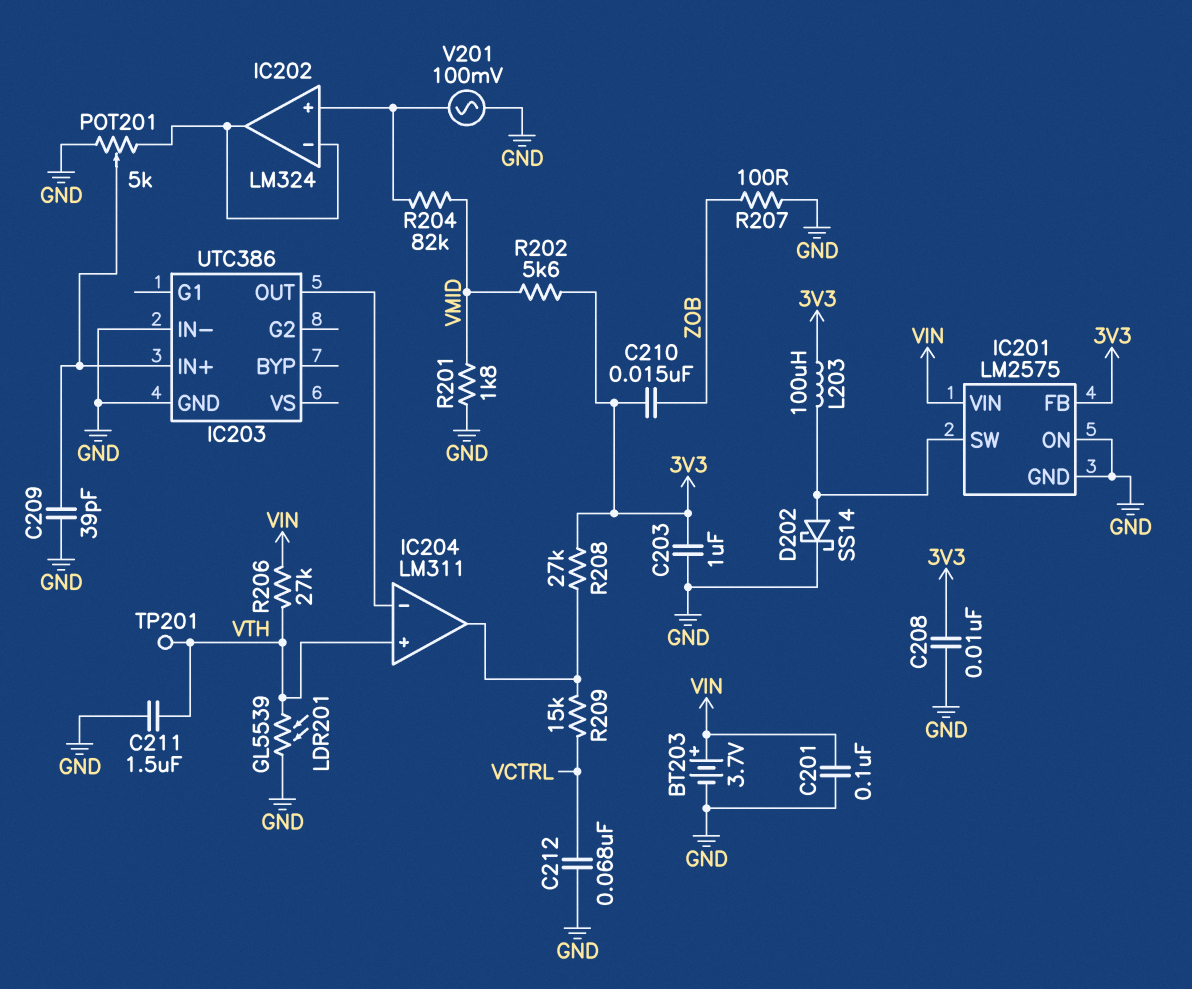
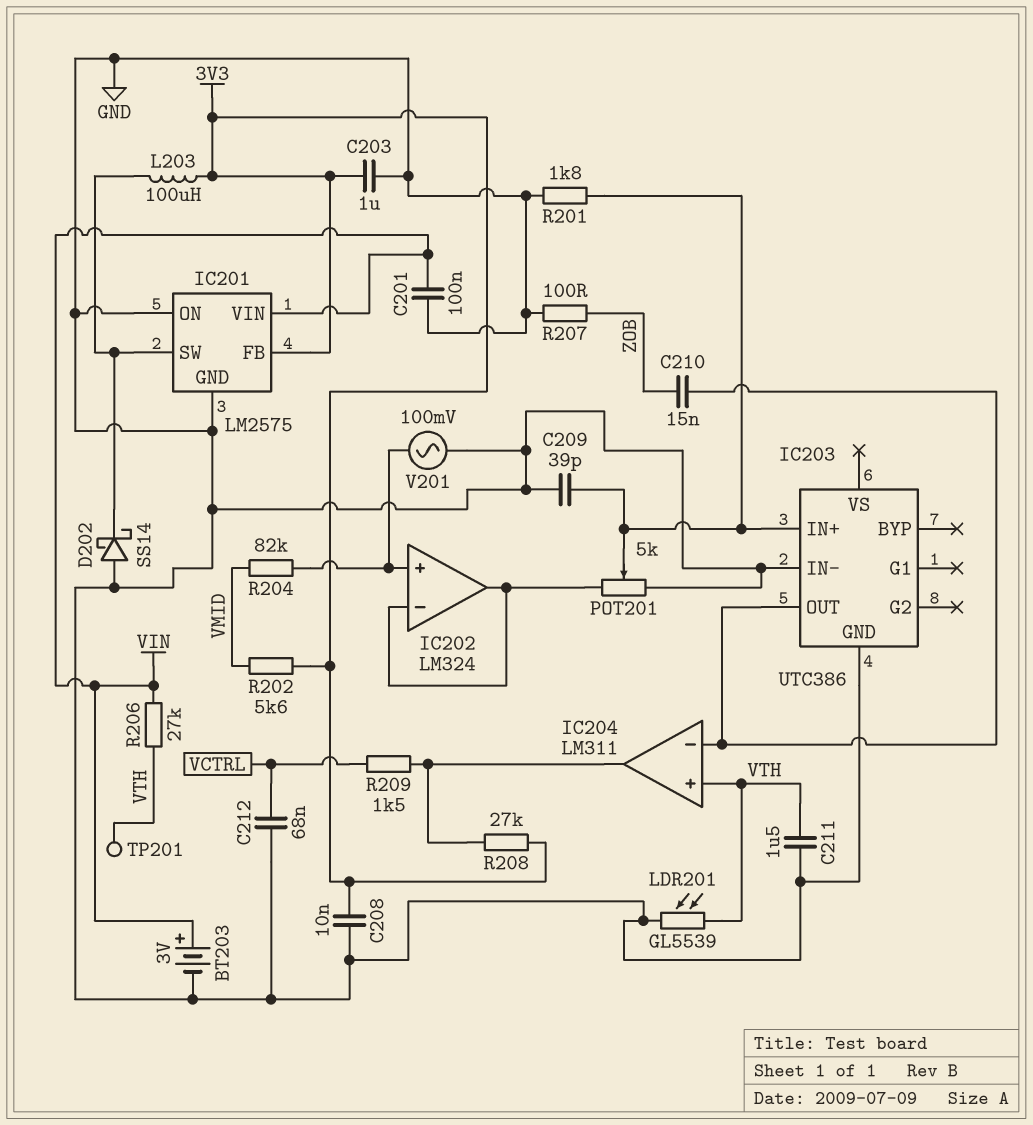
BT203: 3.7V (plus VIN, minus GND) -> 3V (plus VIN, minus GND)
C210: 15nF (3V3, ZOB) -> 15nF (IC203/OUT, ZOB)
D202: schottky SS14 (A IC201/SW, K GND) -> schottky SS14 (A GND, K IC201/SW)
R201: 1.8k (GND, VMID) -> 1.8k (GND, IC203/IN+)
R209: 15k (IC204/out, VCTRL) -> 1.5k (IC204/out, VCTRL)

